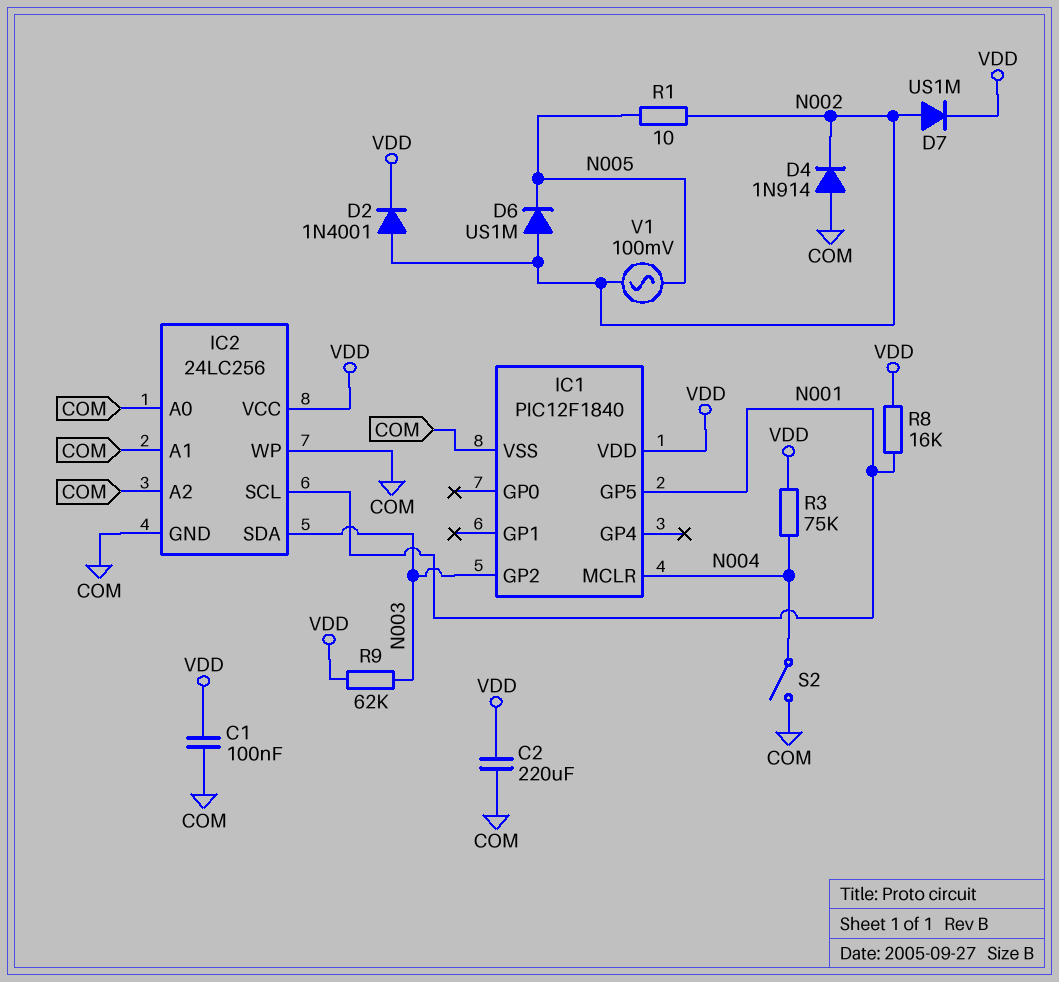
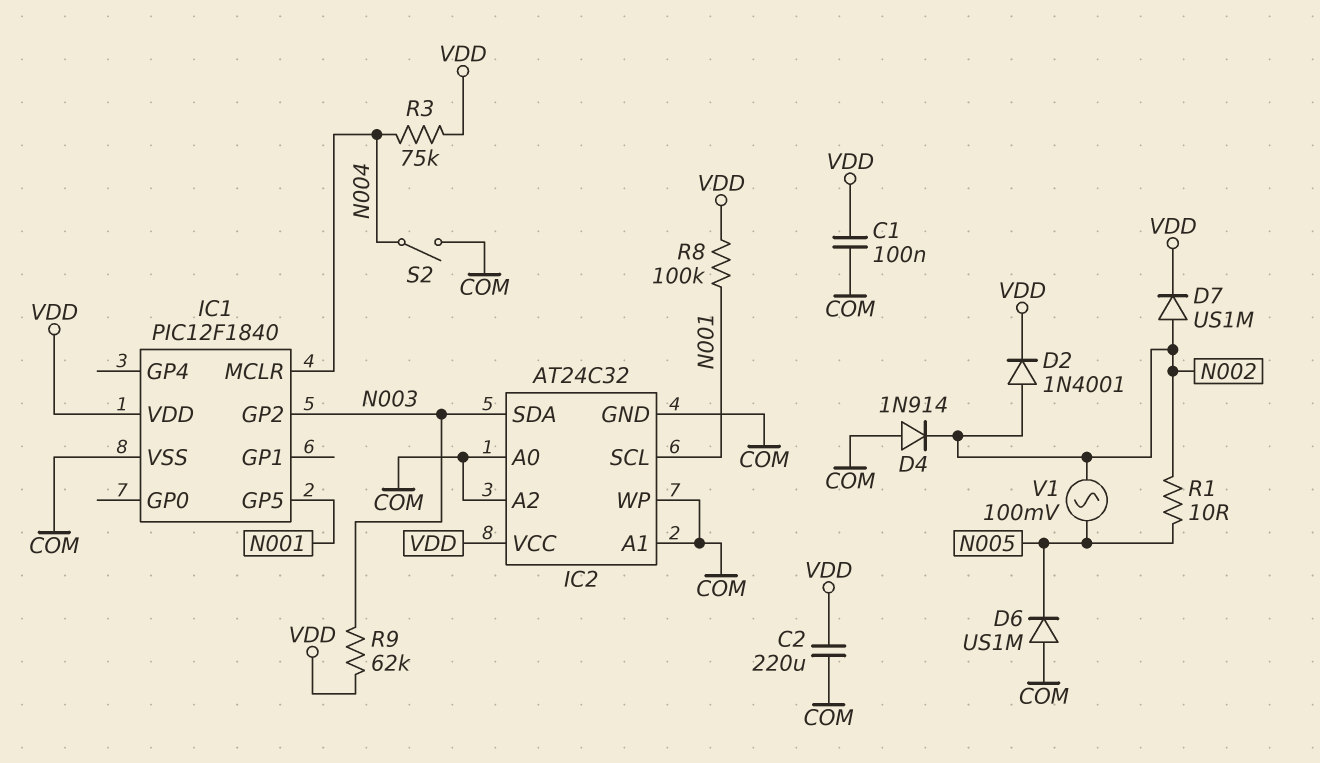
D6: diode US1M (A N002, K N005) -> diode US1M (A COM, K N005)
IC2: 24LC256 -> AT24C32
R8: 16k (N001, VDD) -> 100k (N001, VDD)

